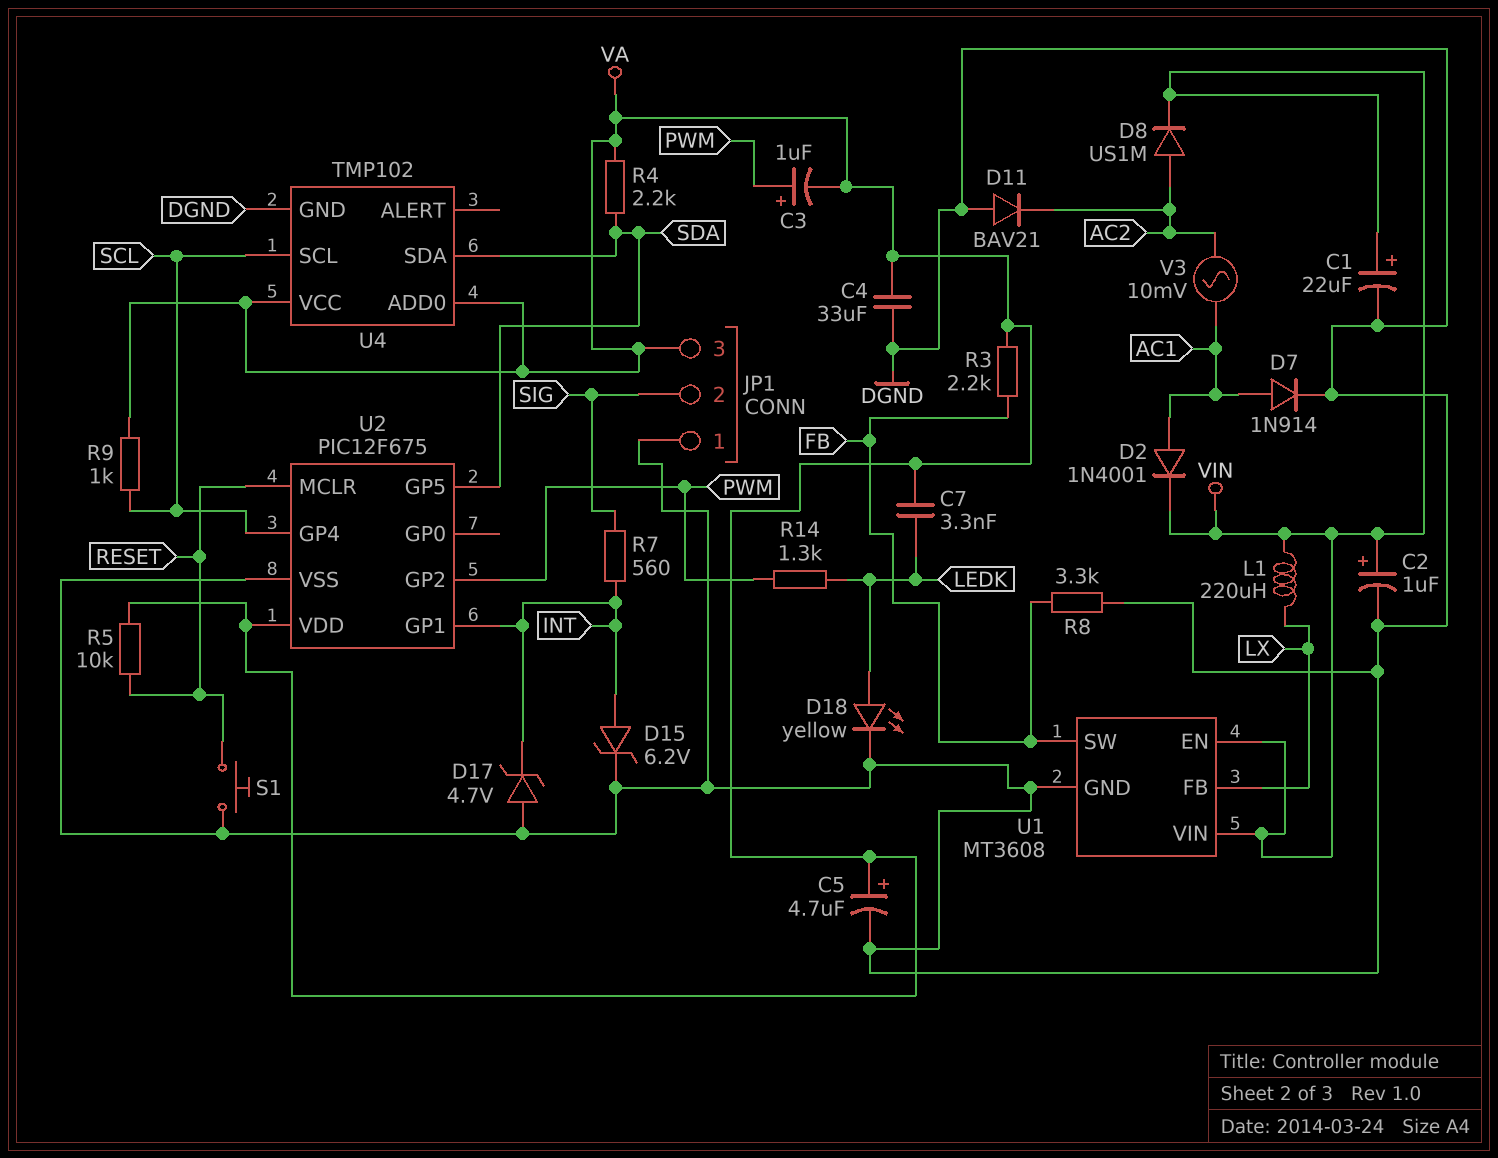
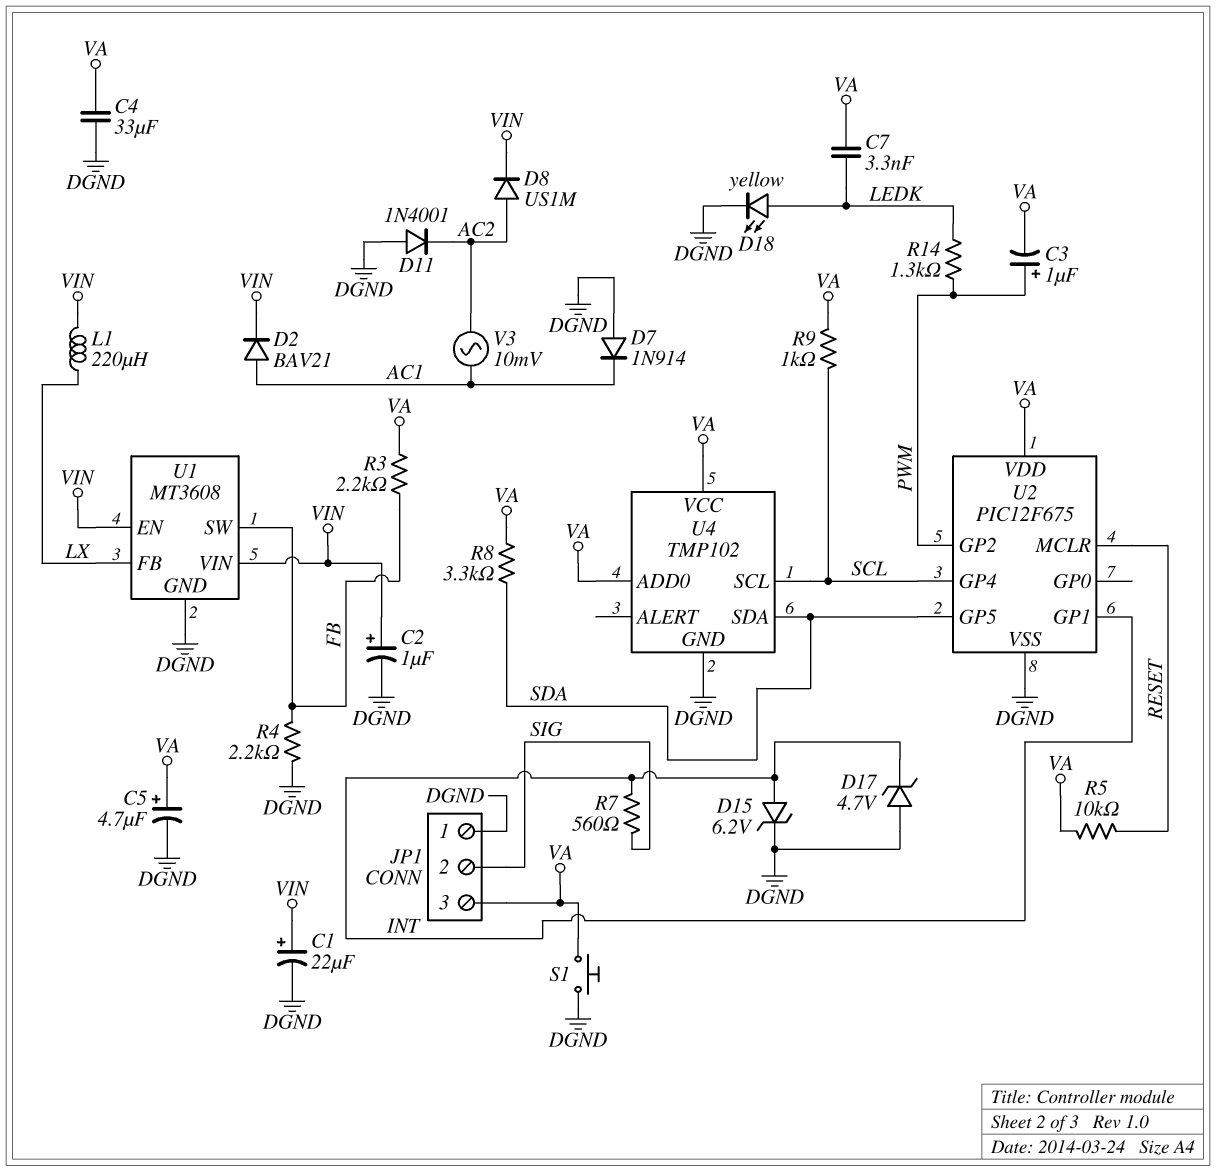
D2: diode 1N4001 (A AC1, K VIN) -> diode BAV21 (A AC1, K VIN)
D7: diode 1N914 (A AC1, K DGND) -> diode 1N914 (A DGND, K AC1)
D11: diode BAV21 (A DGND, K AC2) -> diode 1N4001 (A DGND, K AC2)
R4: 2.2k (SDA, VA) -> 2.2k (DGND, FB)
R8: 3.3k (DGND, FB) -> 3.3k (SDA, VA)
S1: button (DGND, RESET) -> button (DGND, VA)

